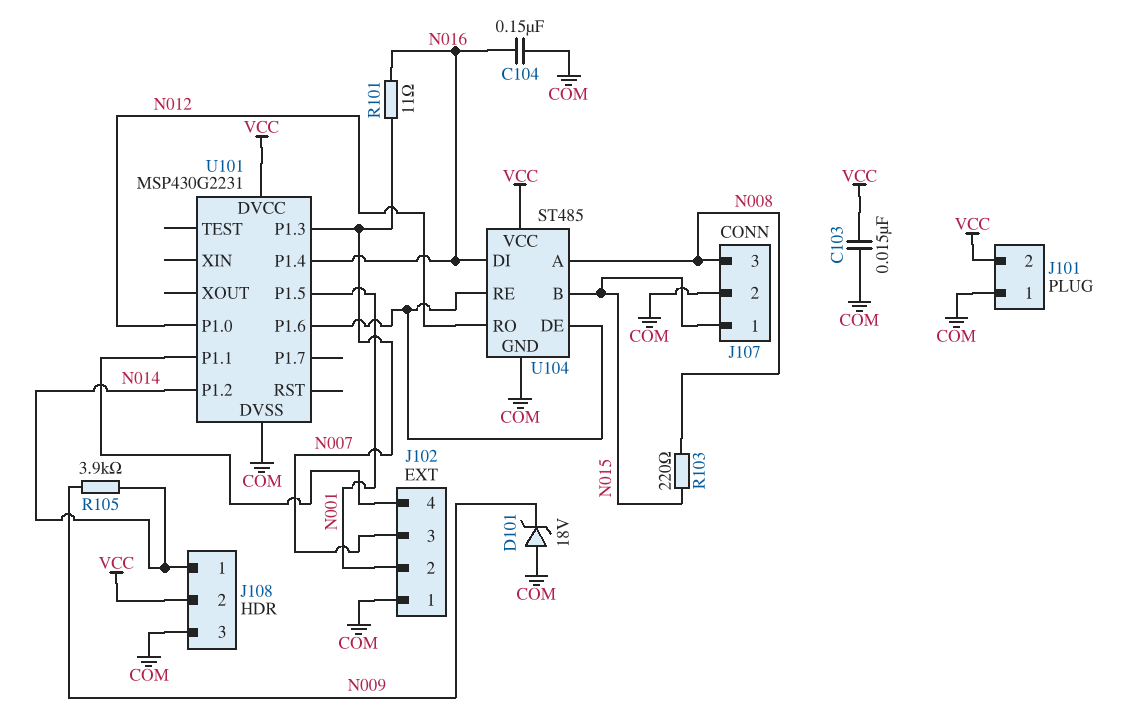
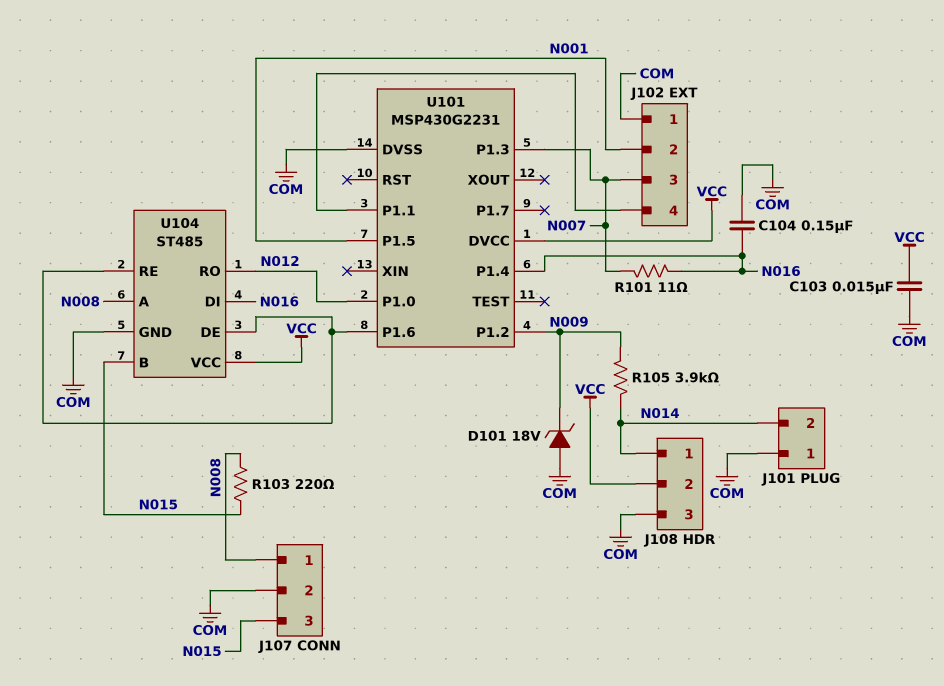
J101 pin 2: VCC -> N014
J107 pin 1: N015 -> N008
J107 pin 3: N008 -> N015
U101 pin P1.2: N014 -> N009

